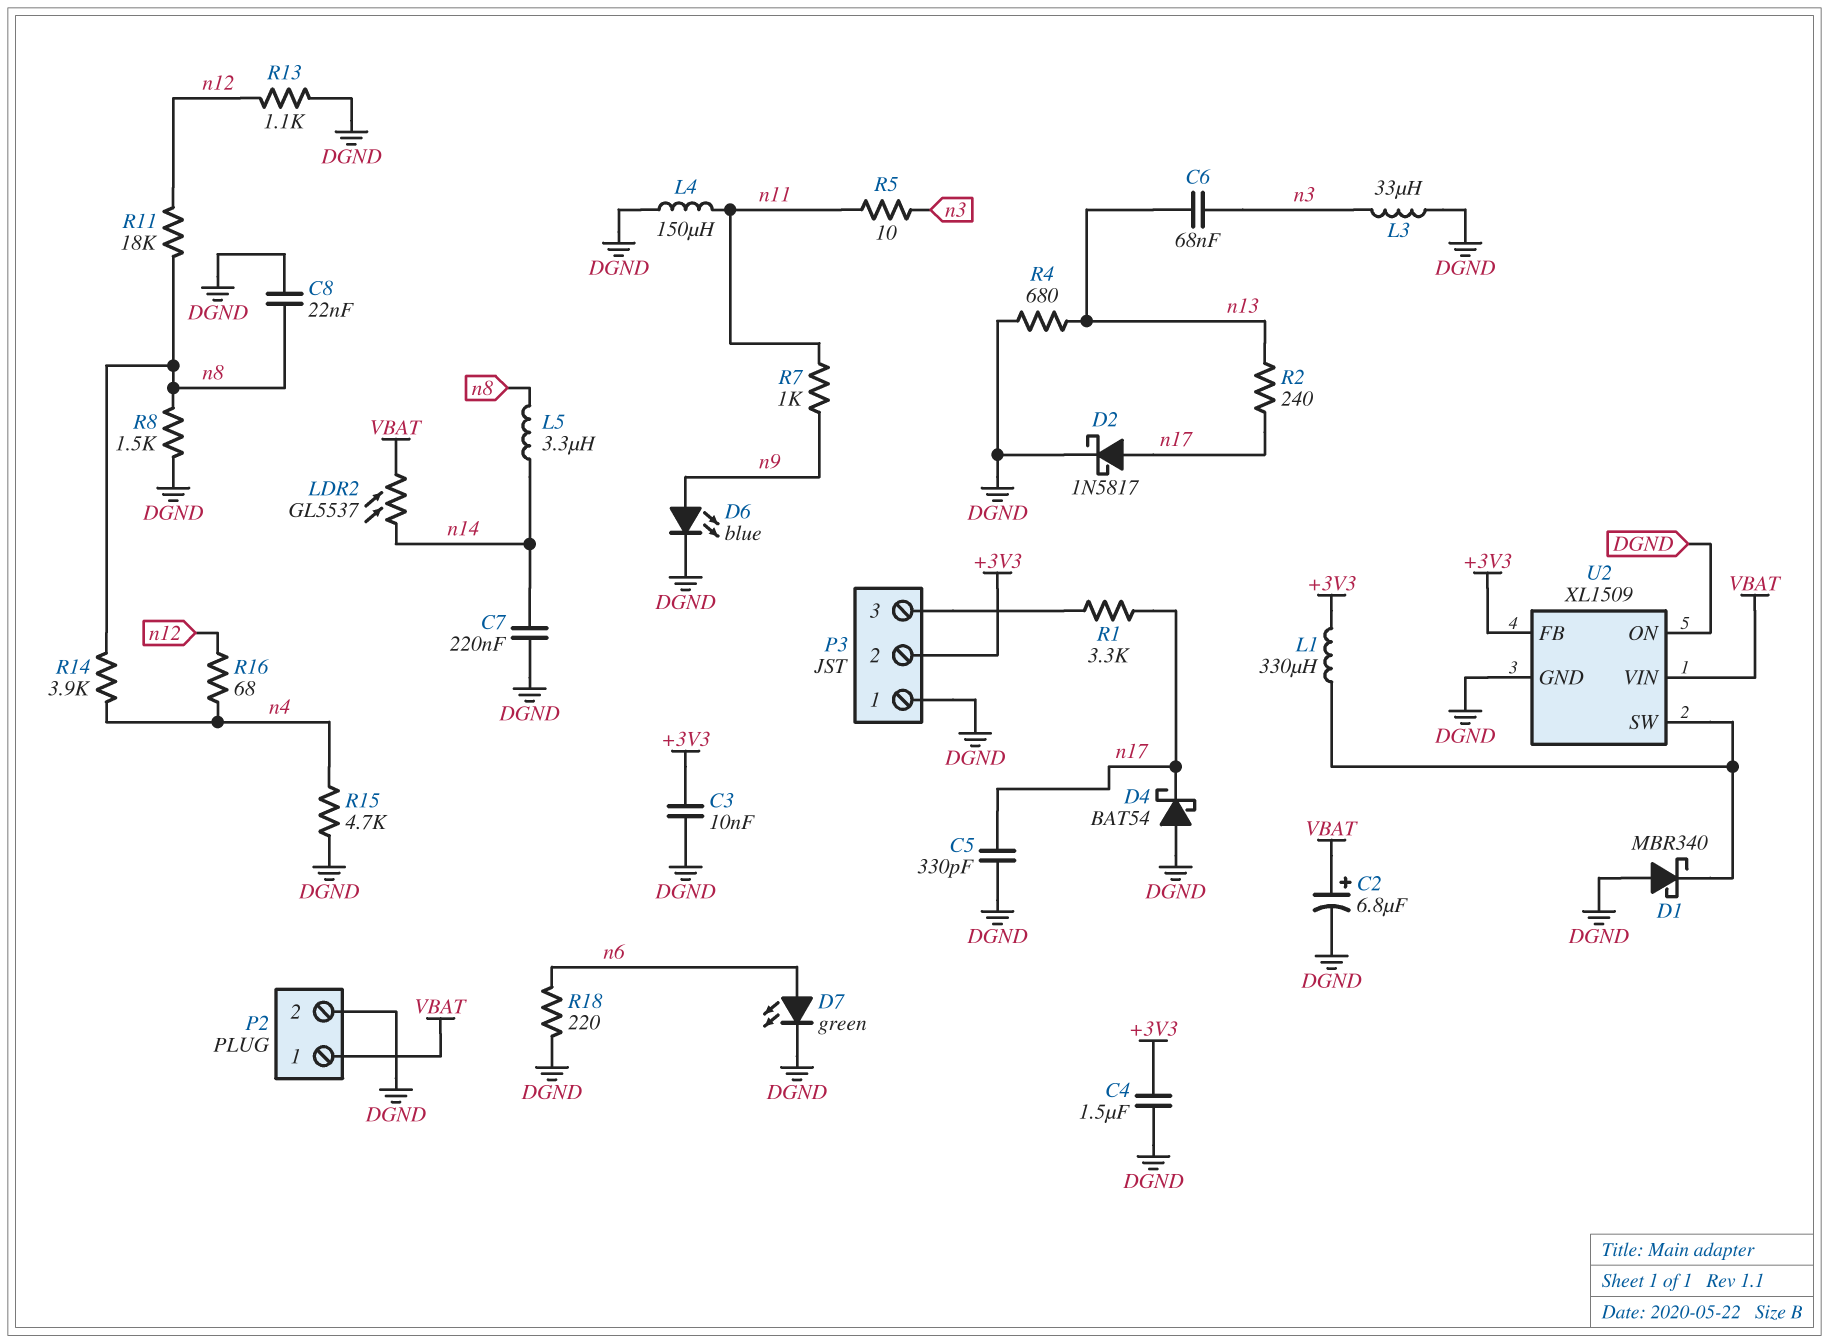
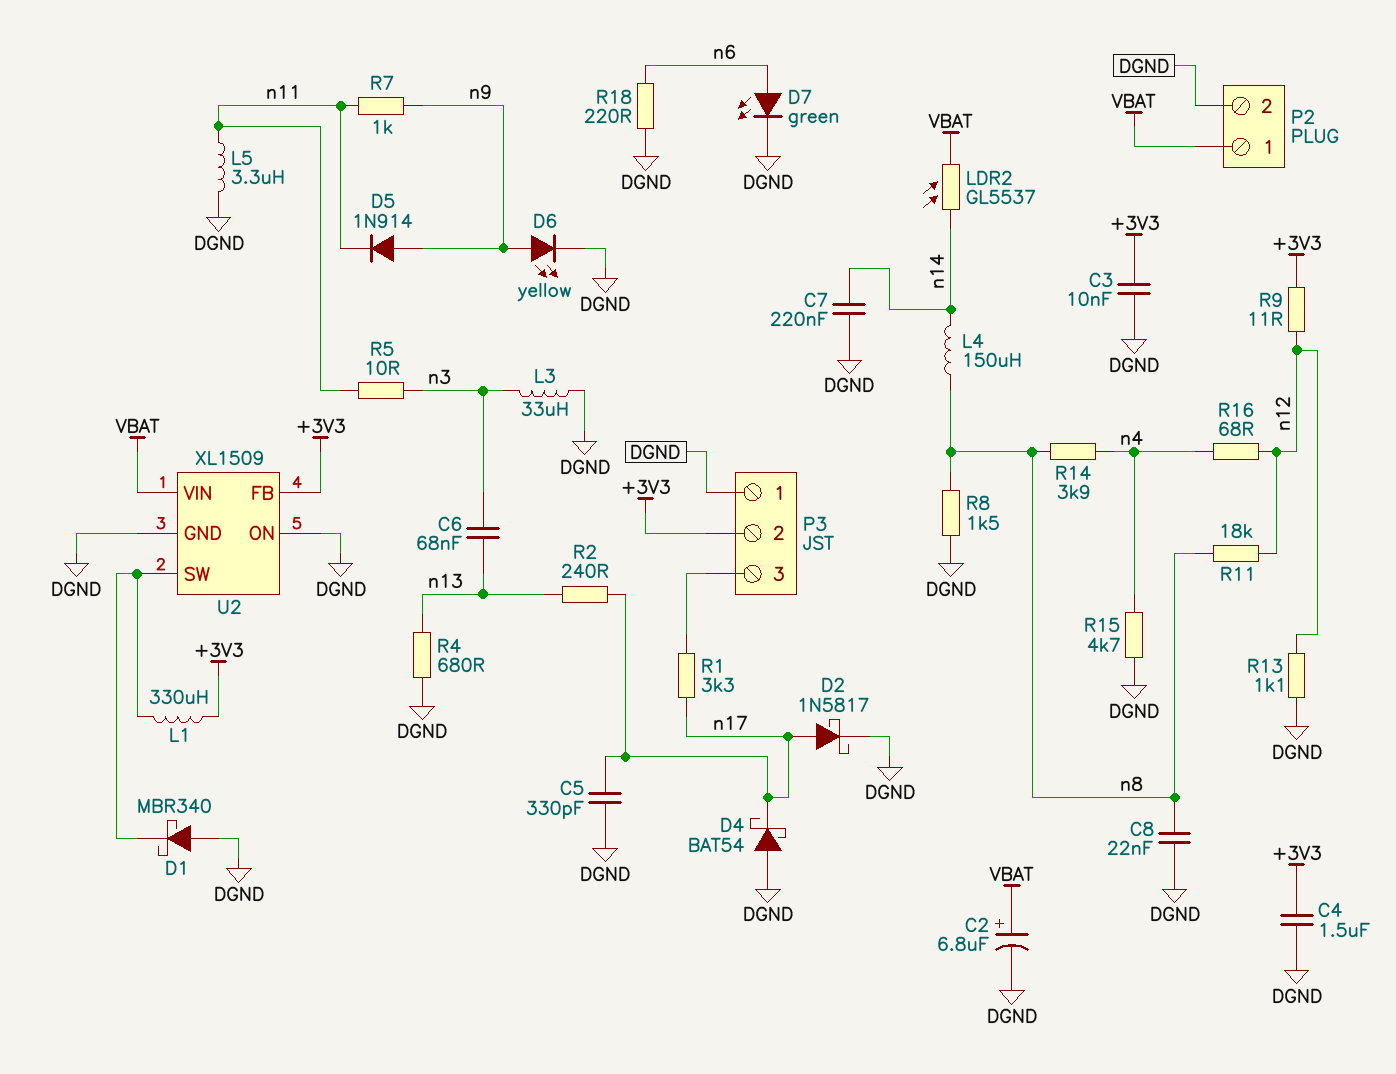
D5: none -> diode 1N914 (A n9, K n11)
D6: LED blue (A n9, K DGND) -> LED yellow (A n9, K DGND)
L4: 150uH (DGND, n11) -> 150uH (n8, n14)
L5: 3.3uH (n8, n14) -> 3.3uH (DGND, n11)
R9: none -> 11 (+3V3, n12)

